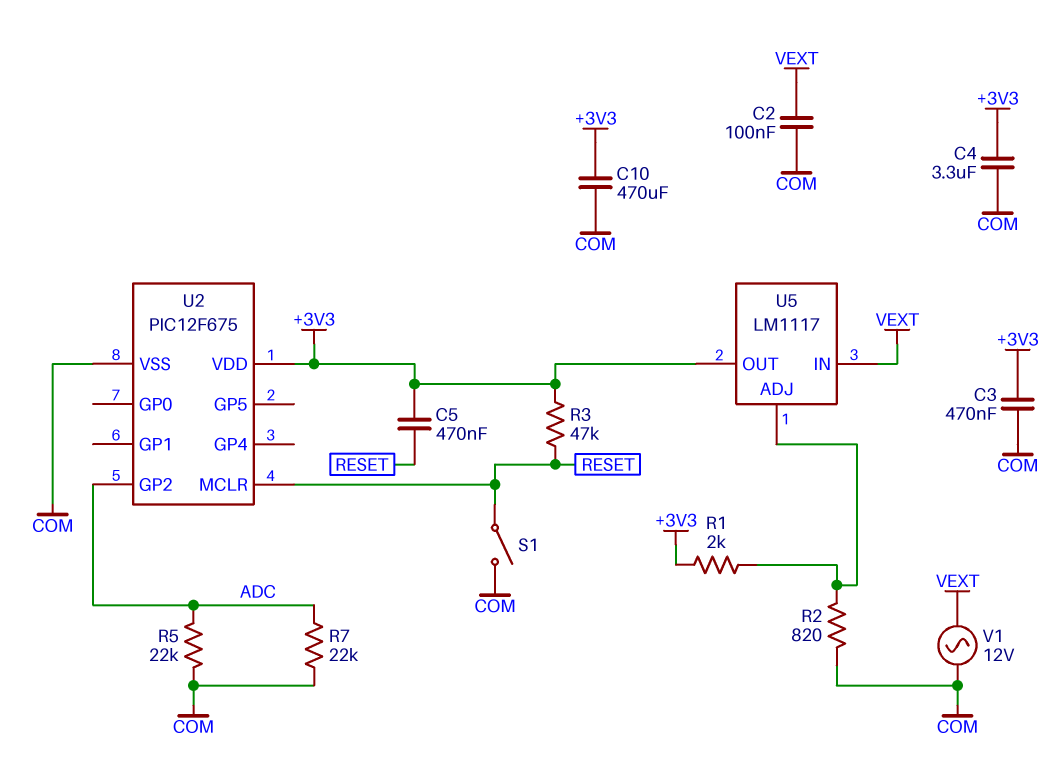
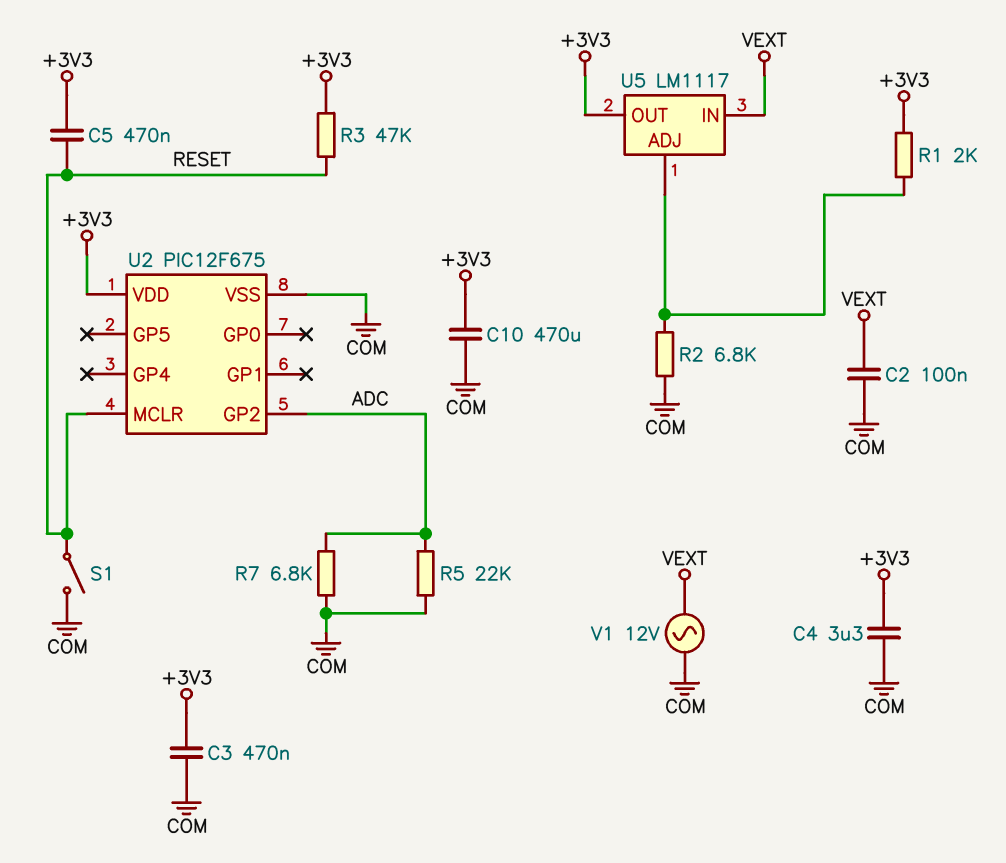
R2: 820 (COM, U5/ADJ) -> 6.8k (COM, U5/ADJ)
R7: 22k (ADC, COM) -> 6.8k (ADC, COM)

